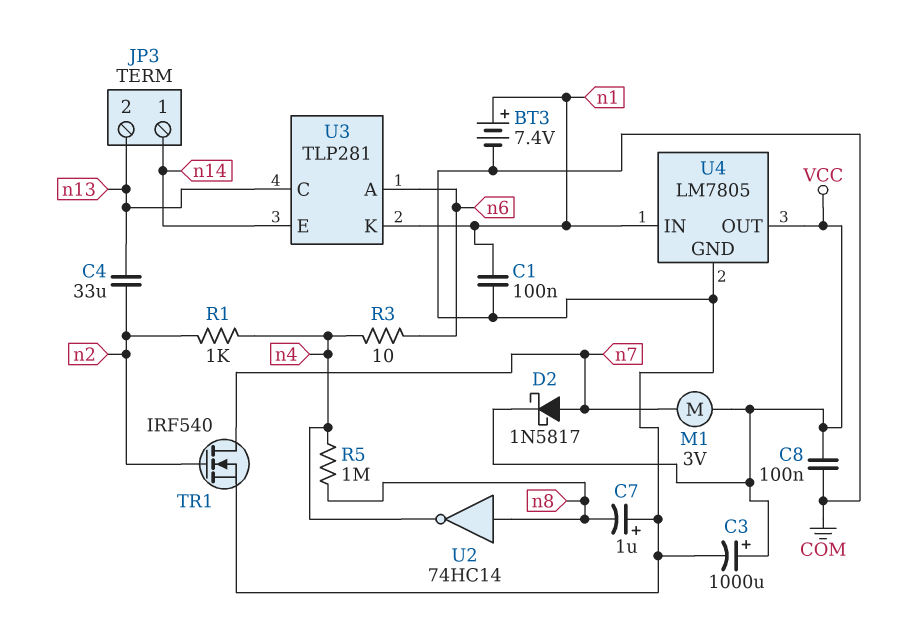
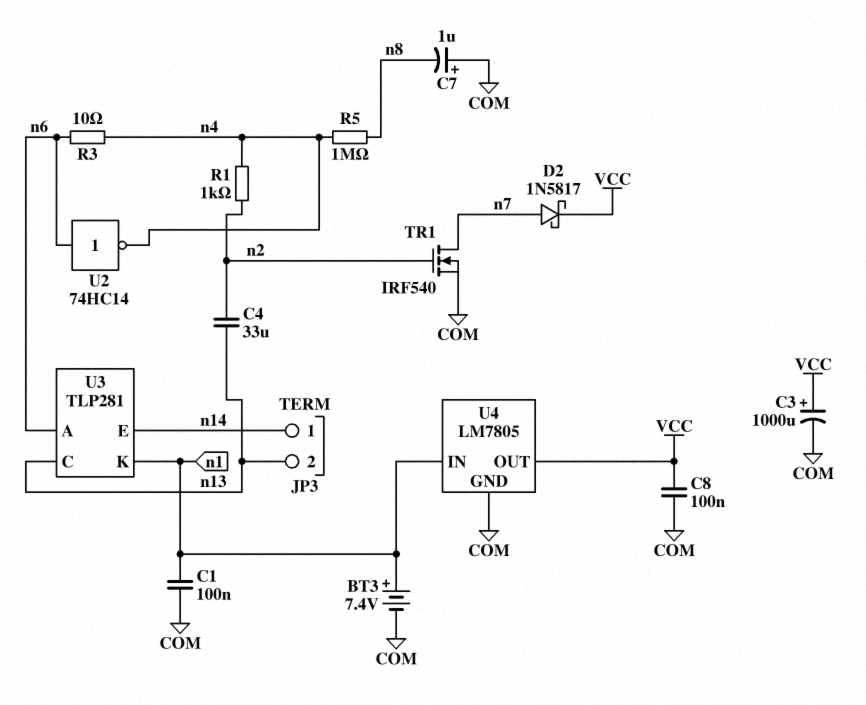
M1: motor 3V (VCC, n7) -> none
U2: NOT 74HC14 (in n8, out n4) -> NOT 74HC14 (in n6, out n4)

